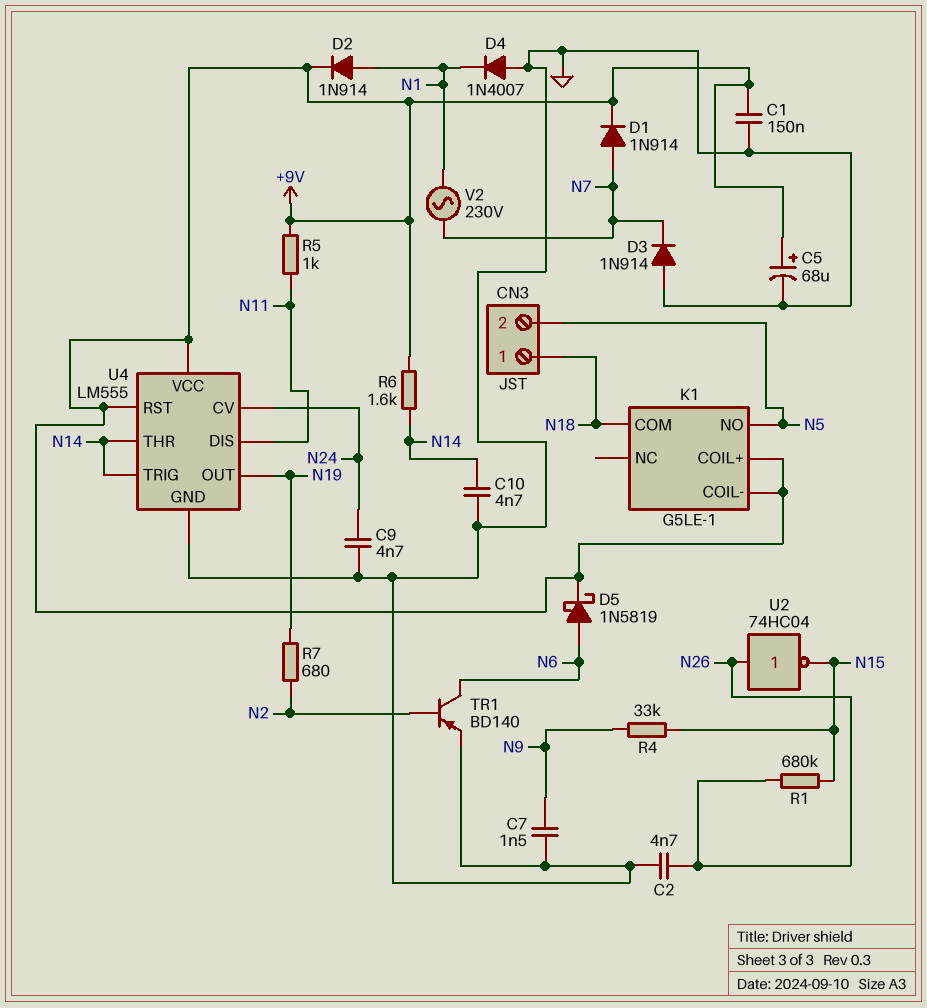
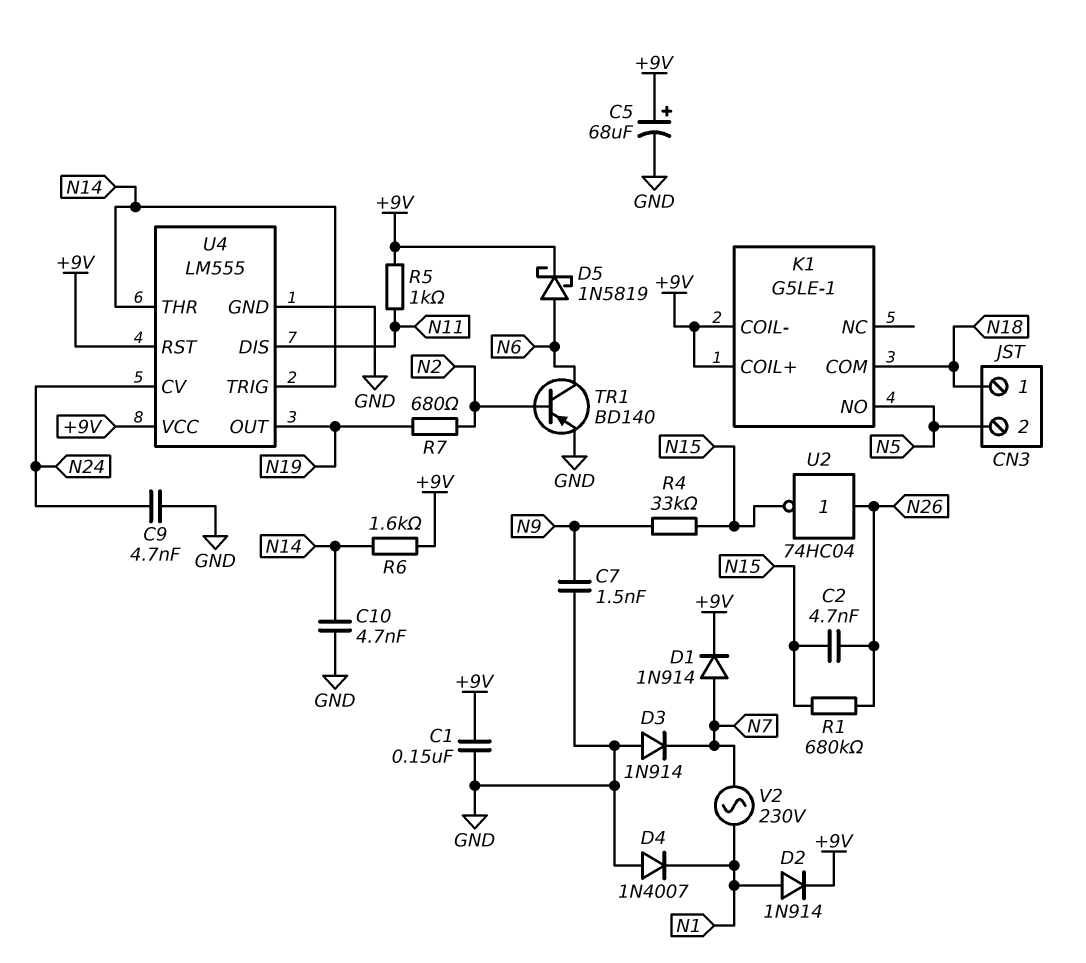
C2: 4.7nF (GND, N26) -> 4.7nF (N15, N26)

